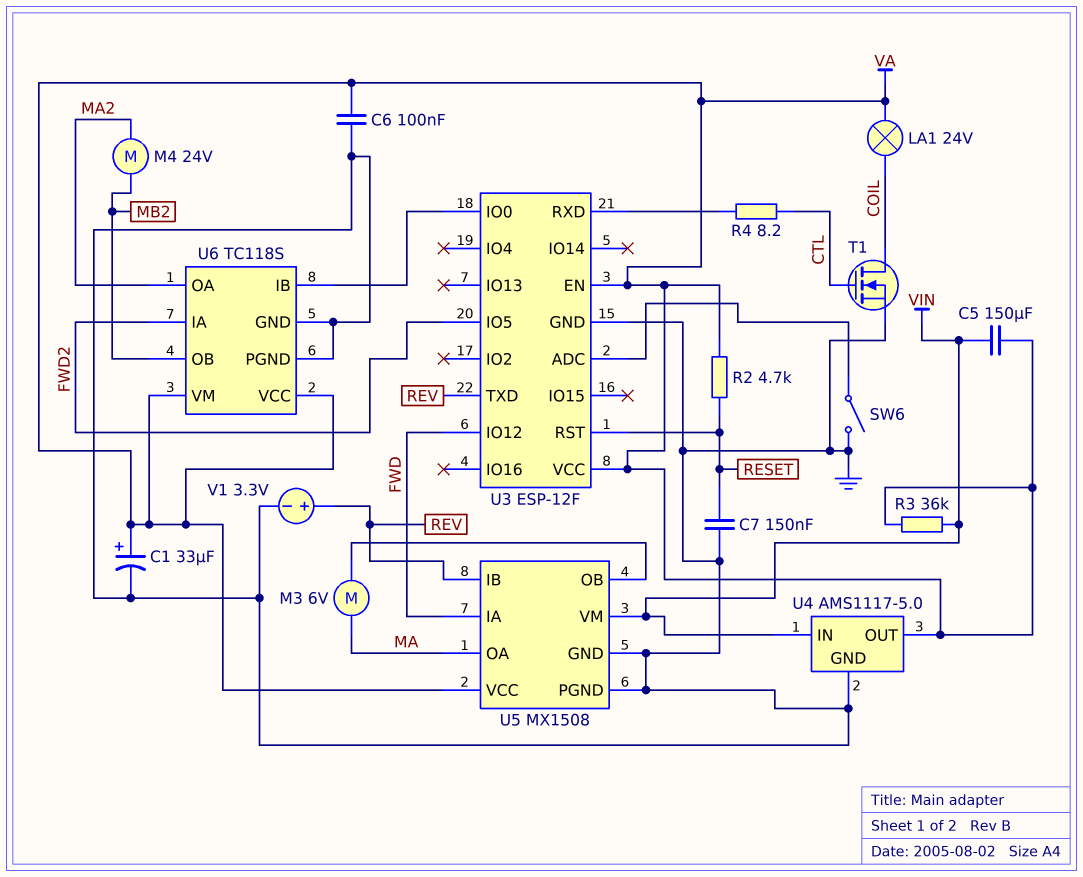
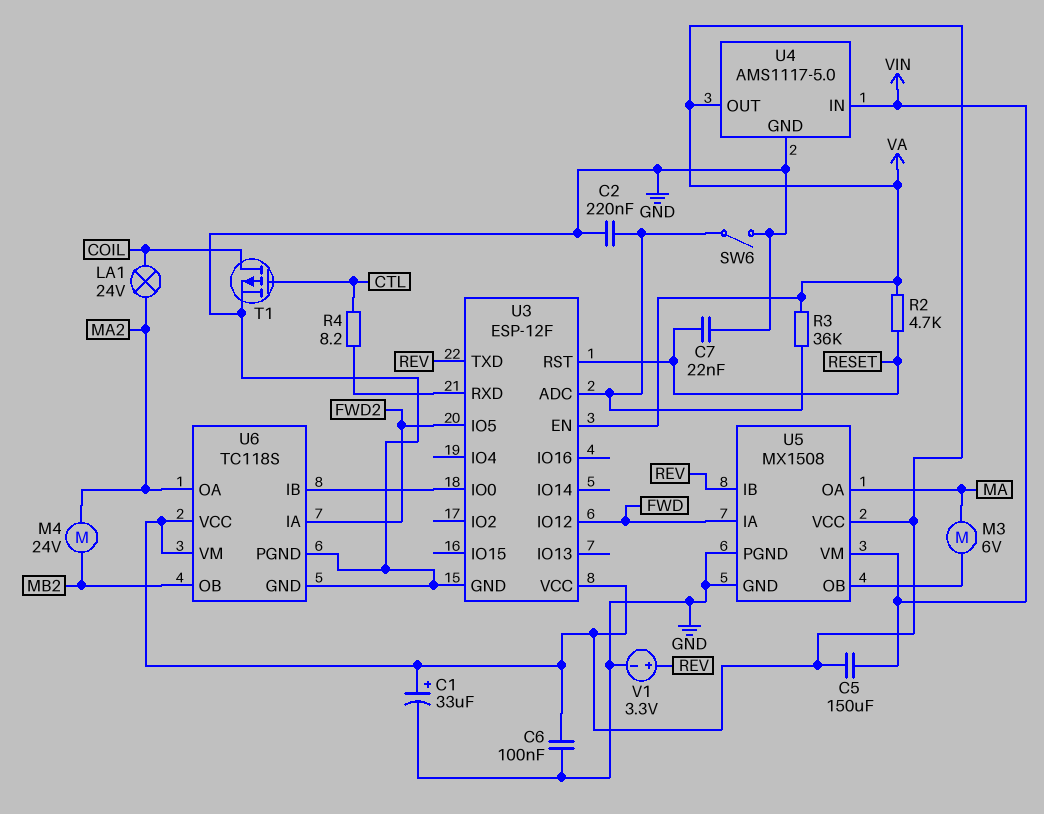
C2: none -> 220nF (GND, U3/ADC)
C7: 150nF (GND, RESET) -> 22nF (GND, RESET)
LA1: lamp 24V (COIL, VA) -> lamp 24V (COIL, MA2)
R3: 36k (VA, VIN) -> 36k (U3/ADC, VA)
T1: NMOS (G CTL, D COIL, S GND) -> PMOS (G CTL, D COIL, S GND)

